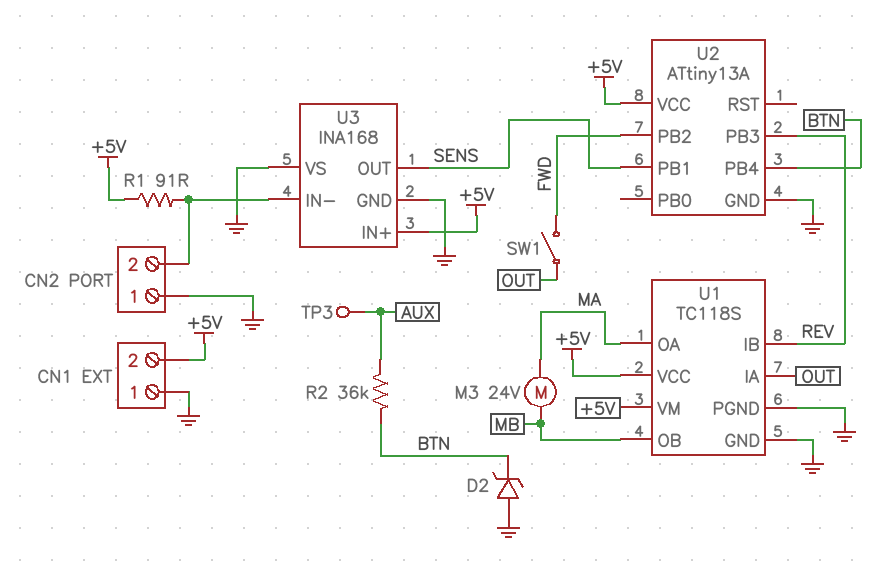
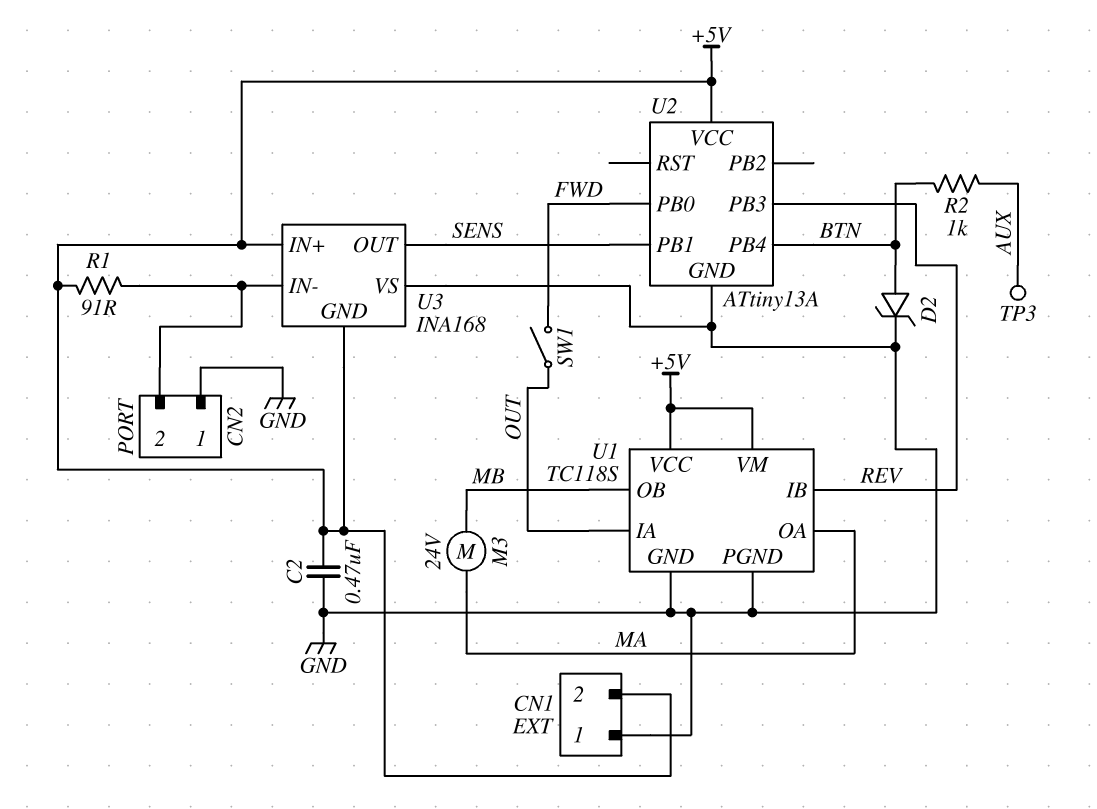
C2: none -> 470nF (+5V, GND)
D2: zener (A GND, K BTN) -> zener (A BTN, K GND)
R2: 36k (AUX, BTN) -> 1k (AUX, BTN)
U2 pin PB0: none -> FWD
U2 pin PB2: FWD -> none
U3 pin GND: GND -> +5V

